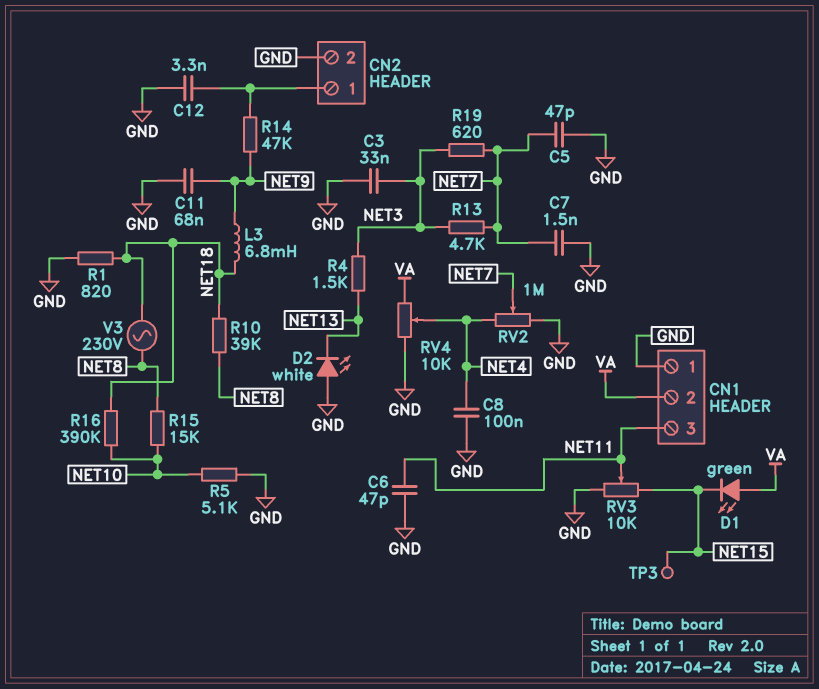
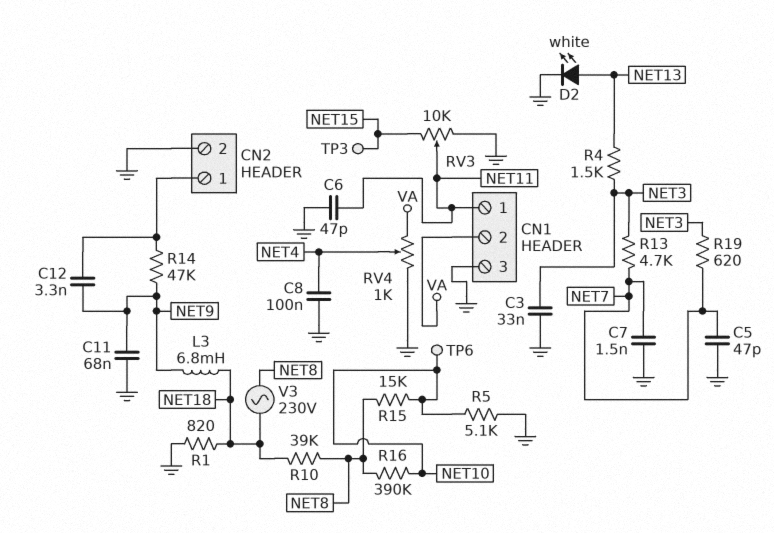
C12: 3.3nF (CN2/1, GND) -> 3.3nF (CN2/1, NET9)
CN1 pin 1: GND -> NET11
CN1 pin 3: NET11 -> GND
D1: LED green (A VA, K NET15) -> none
D2: LED white (A GND, K NET13) -> LED white (A NET13, K GND)
R16: 390k (NET10, NET18) -> 390k (NET8, NET10)
RV2: 1M (GND, NET4, wiper NET7) -> none
RV4: 10k (GND, VA, wiper NET4) -> 1k (GND, VA, wiper NET4)
TP6: none -> test point (NET10)

